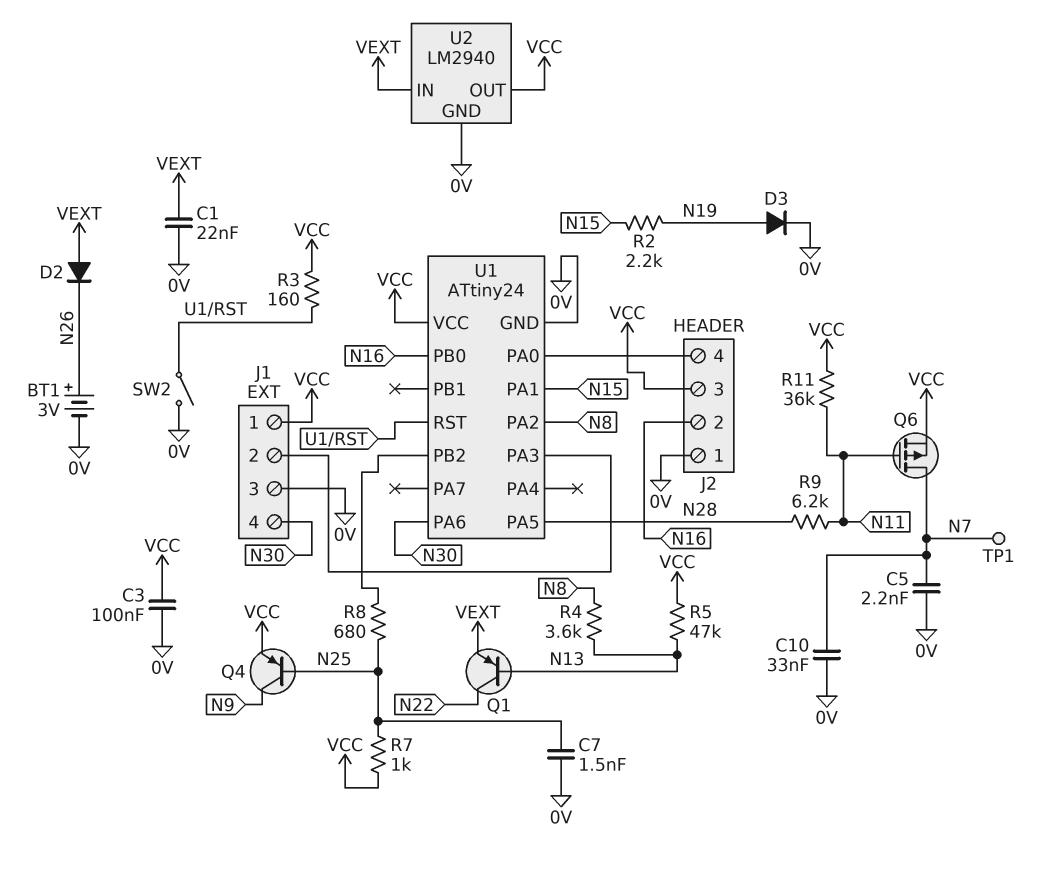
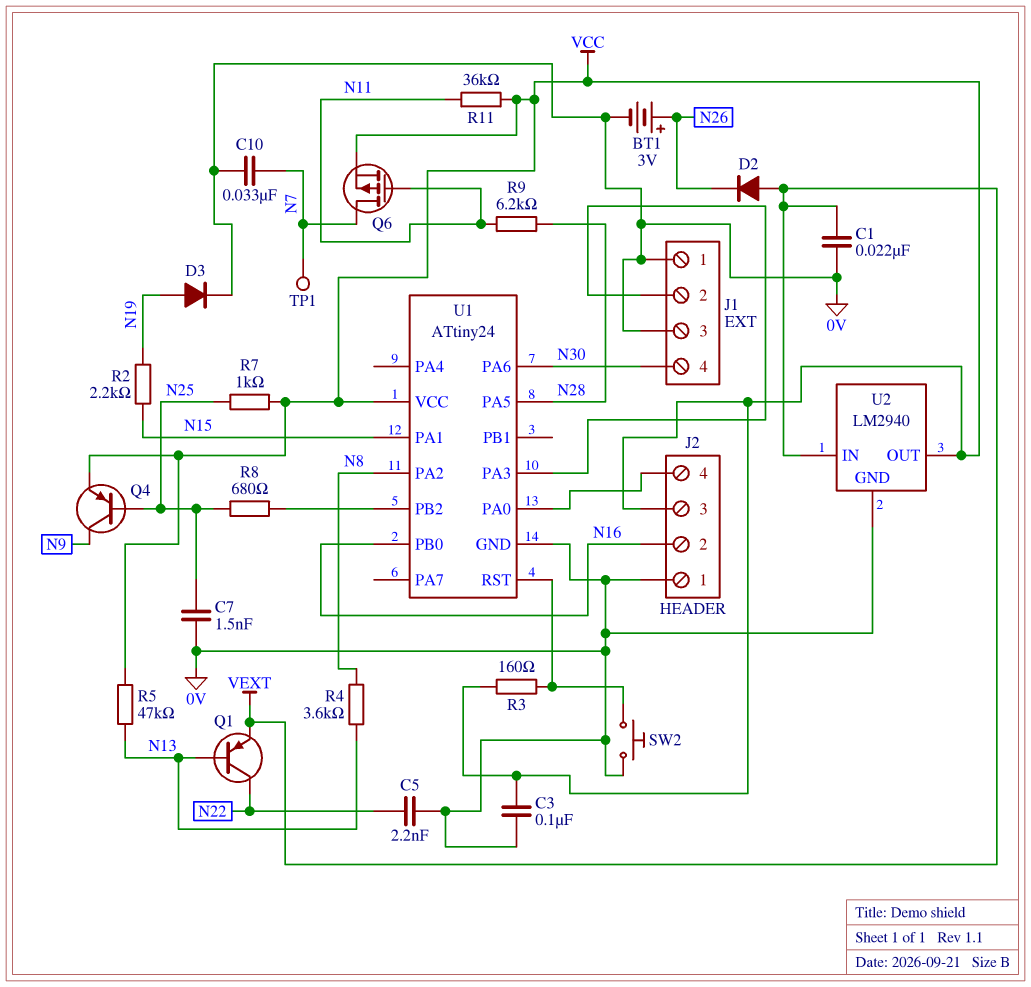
C5: 2.2nF (0V, N7) -> 2.2nF (0V, N22)
J1 pin 1: VCC -> 0V
SW2: switch (0V, U1/RST) -> button (0V, U1/RST)

